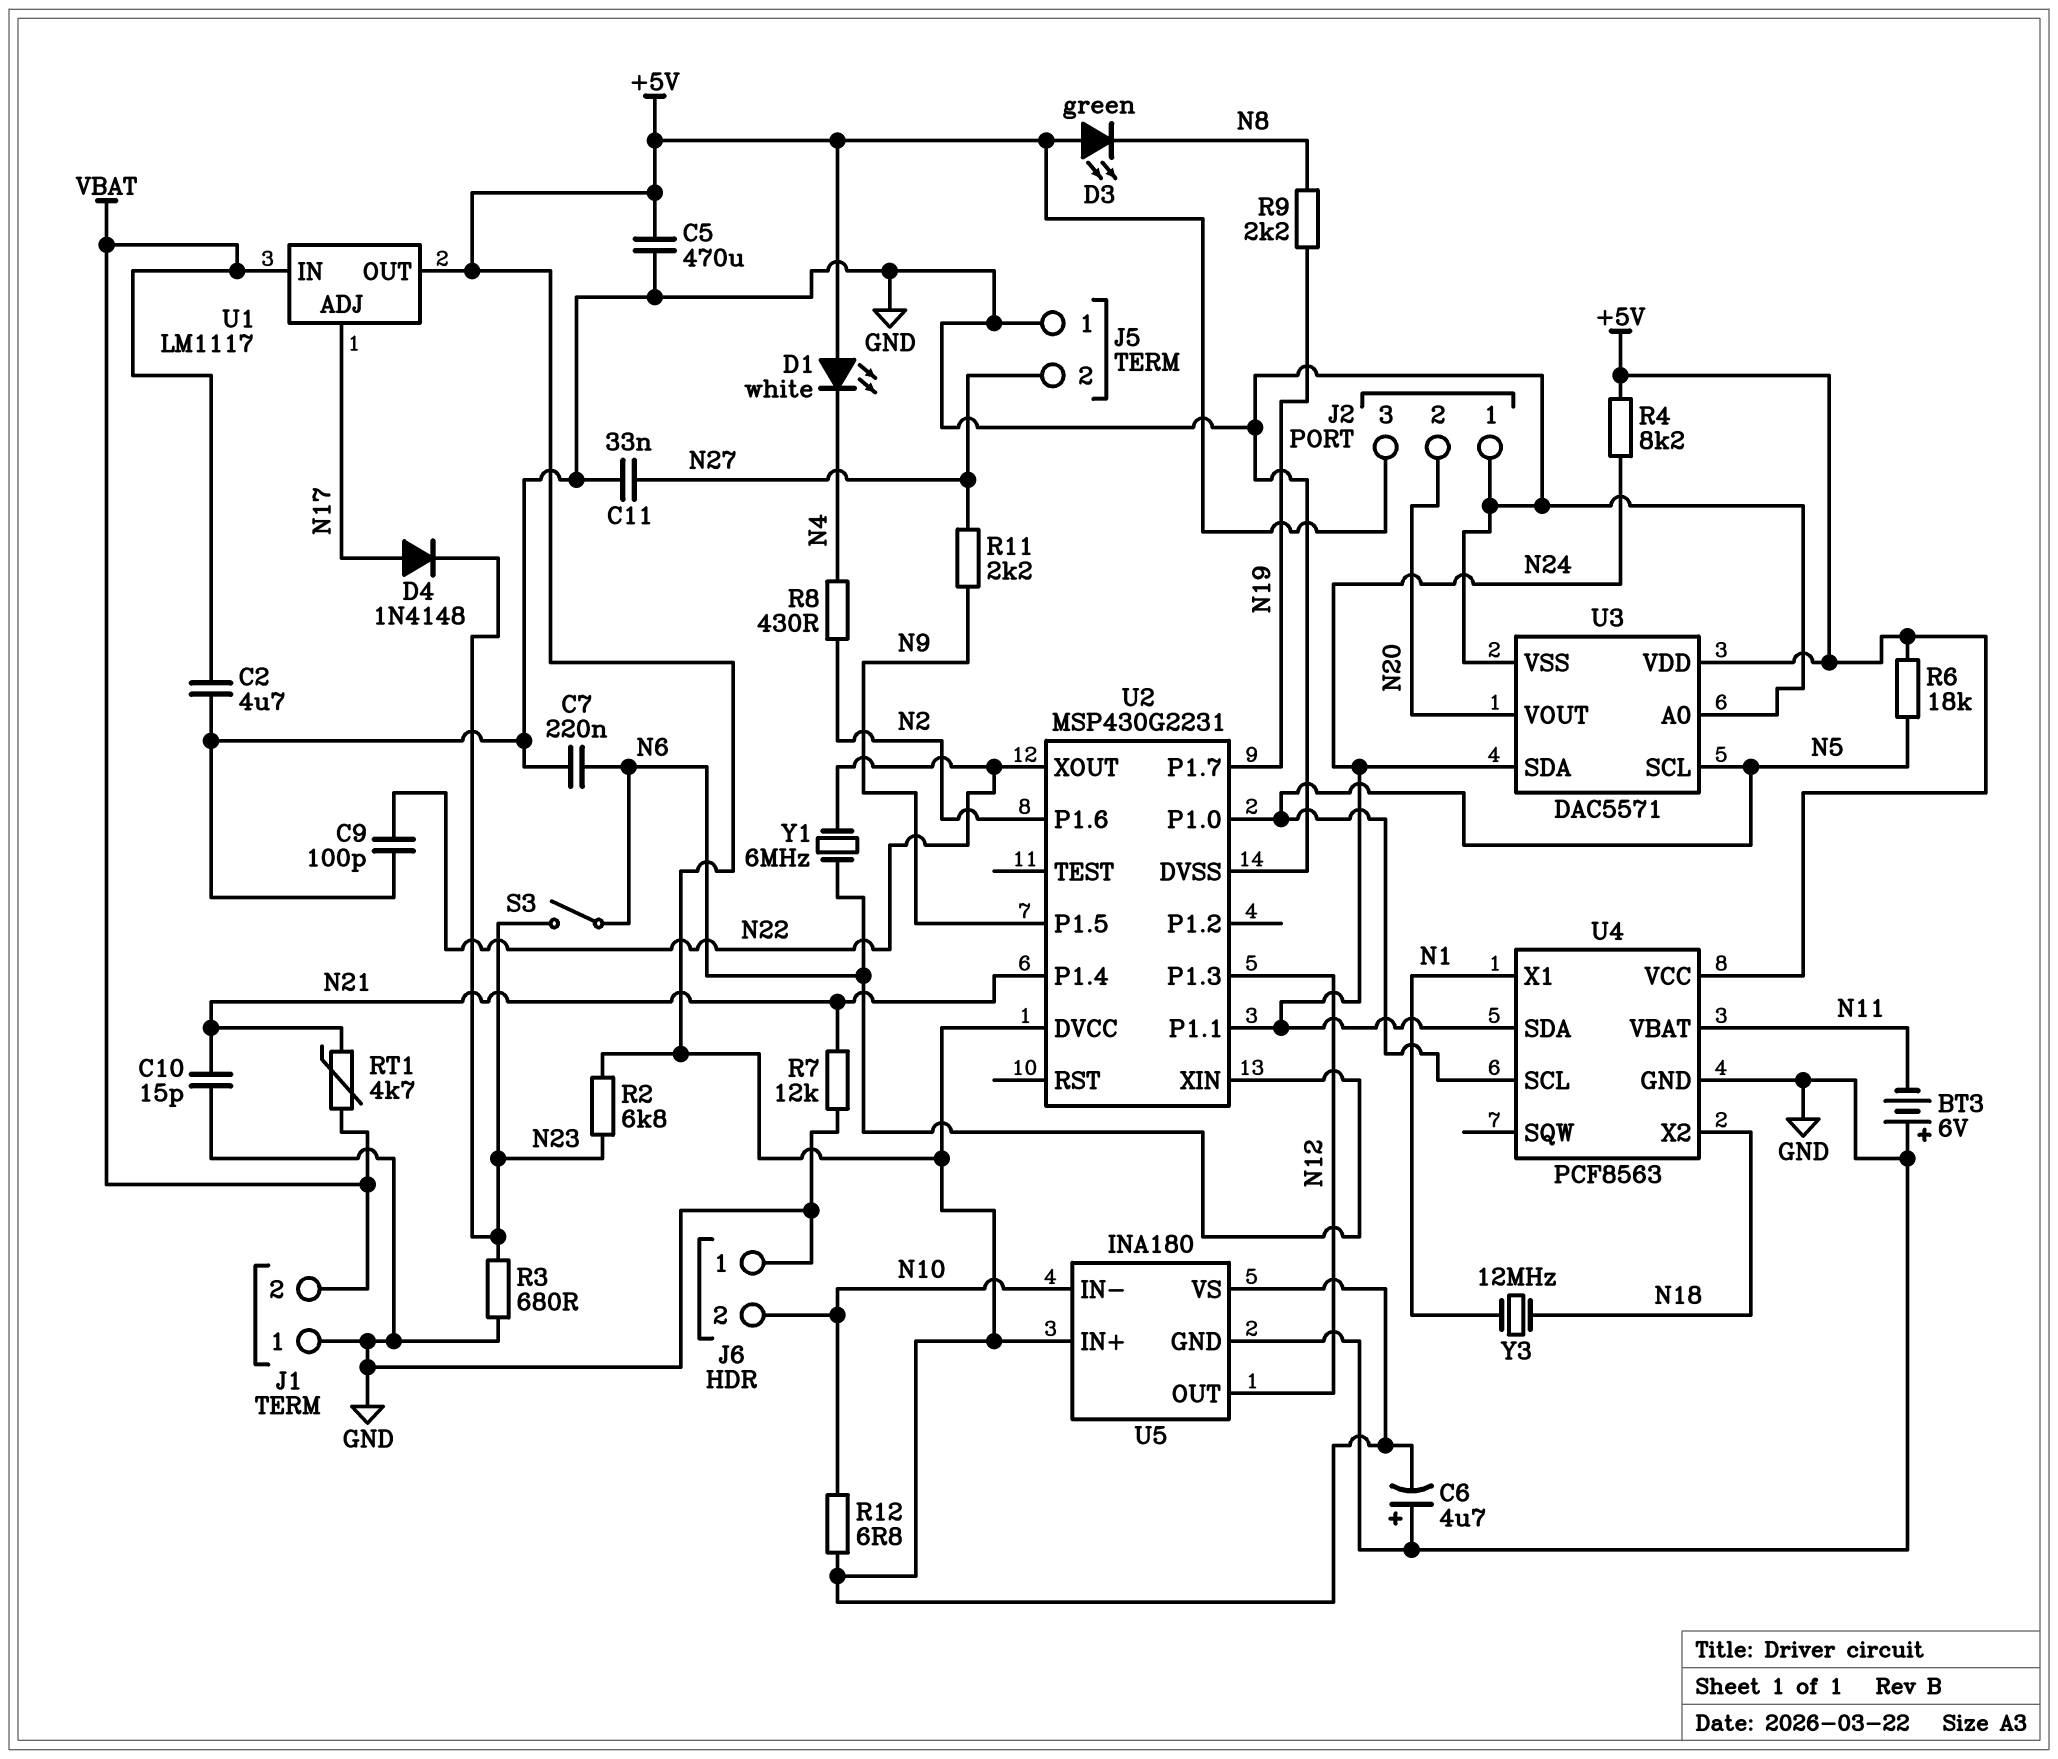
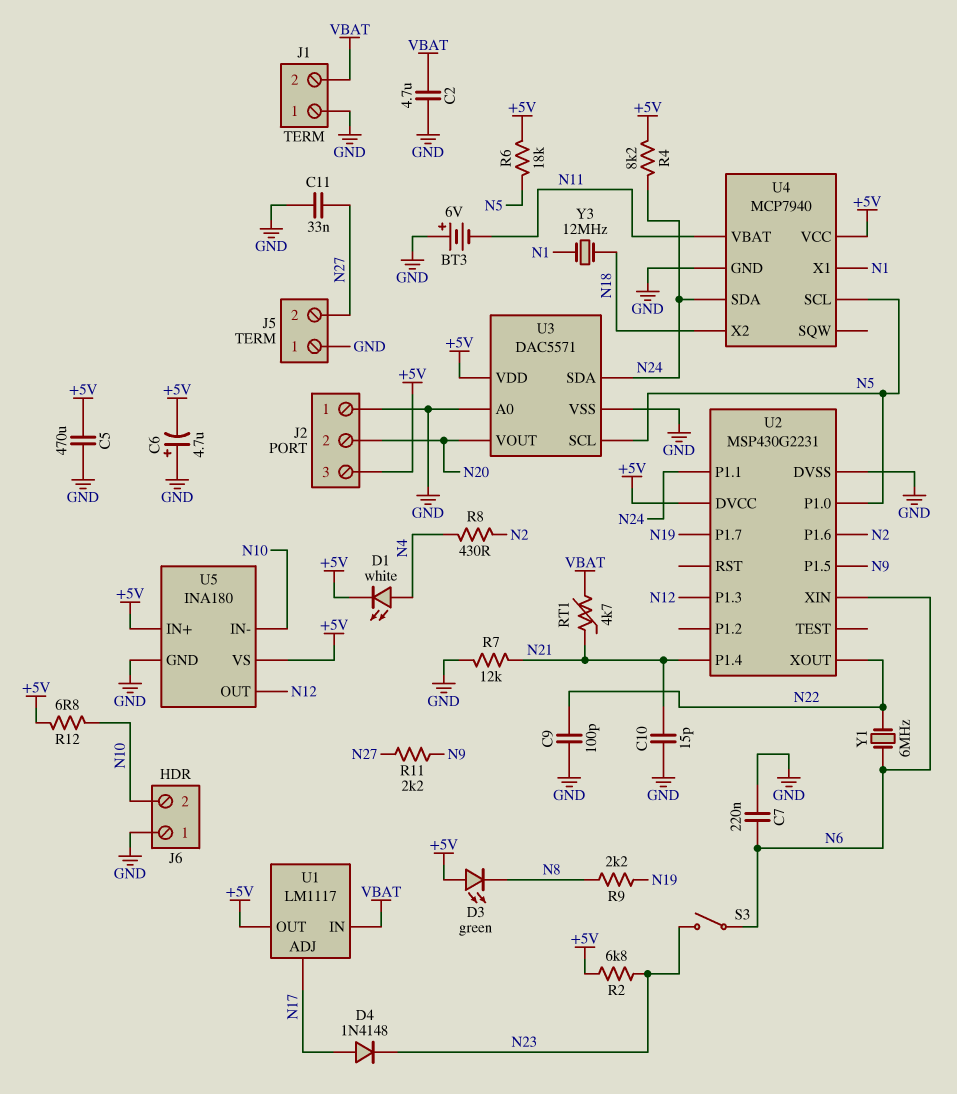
D1: LED white (A +5V, K N4) -> LED white (A N4, K +5V)
R3: 680 (GND, N23) -> none
U4: PCF8563 -> MCP7940

